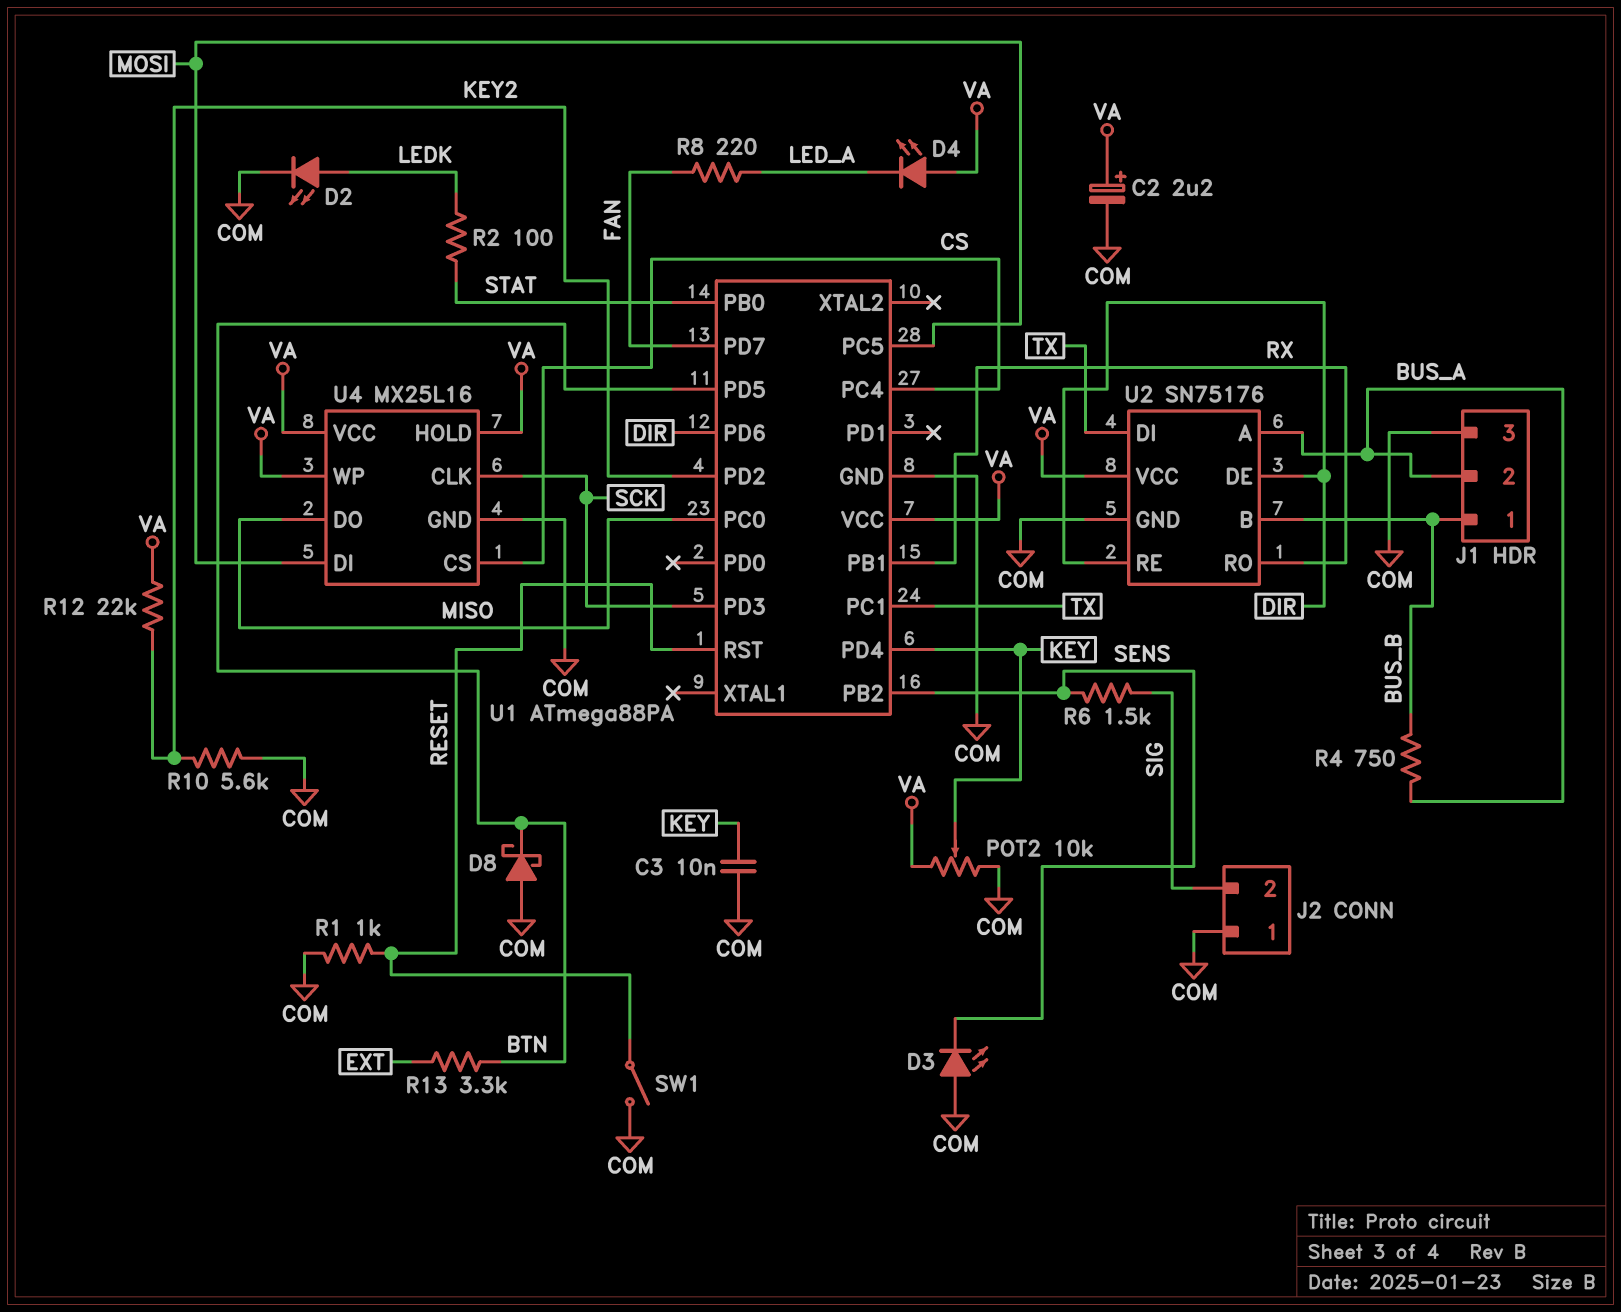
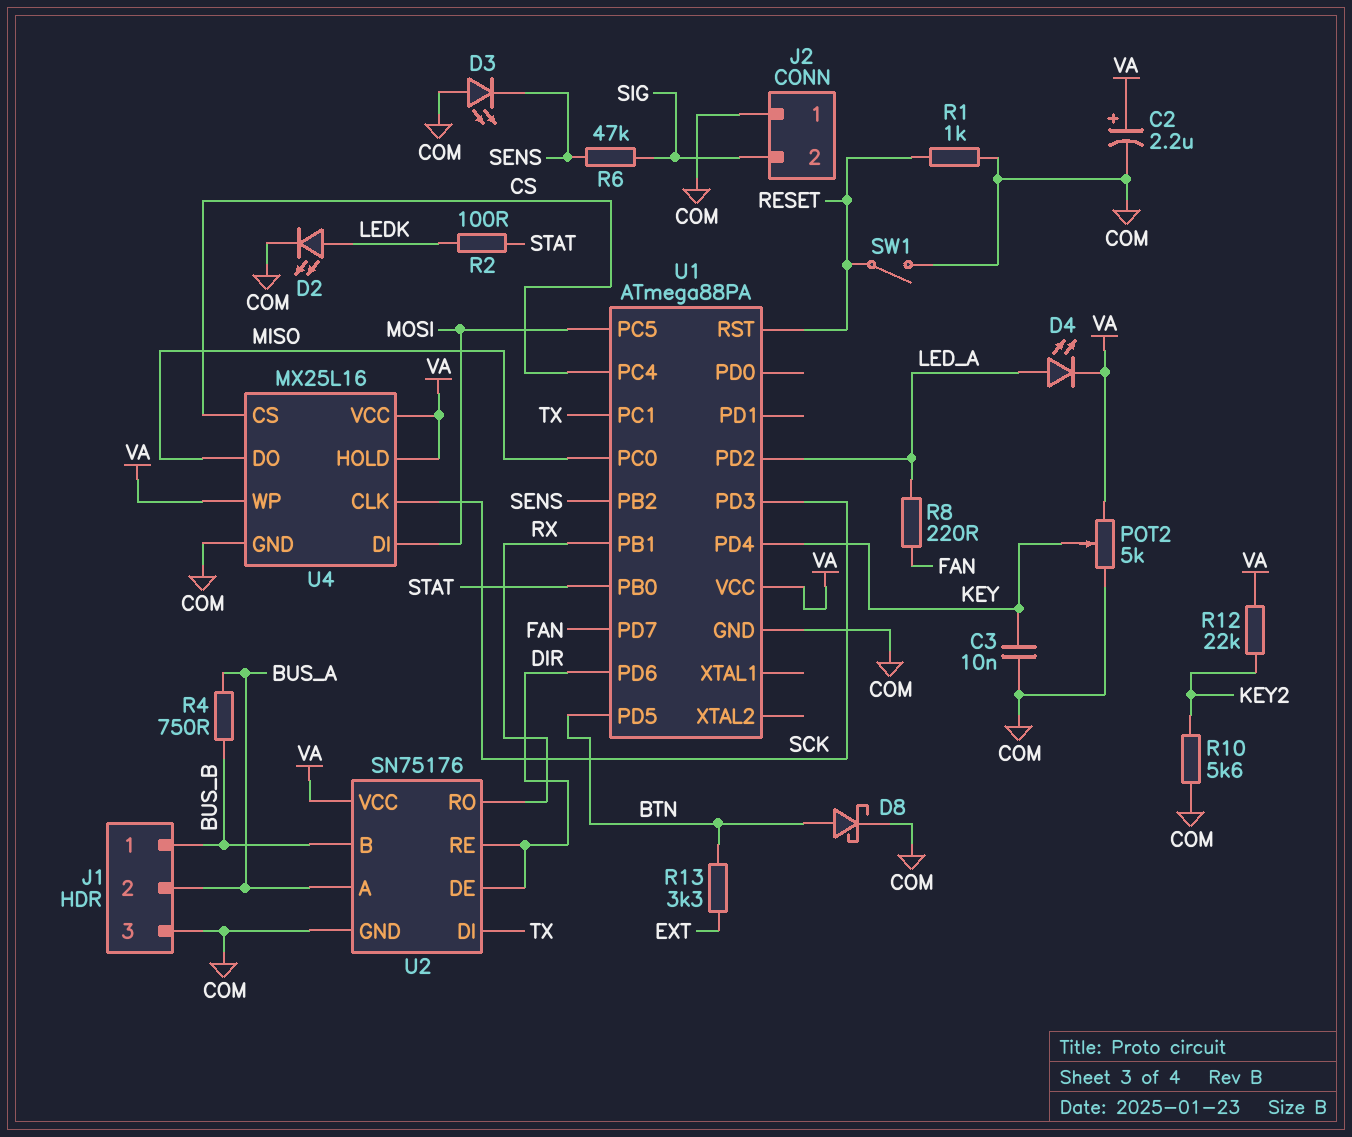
D4: LED (A VA, K LED_A) -> LED (A LED_A, K VA)
D8: schottky (A COM, K BTN) -> schottky (A BTN, K COM)
POT2: 10k (COM, VA, wiper KEY) -> 5k (COM, VA, wiper KEY)
R6: 1.5k (SENS, SIG) -> 47k (SENS, SIG)
U1 pin PD2: KEY2 -> LED_A

